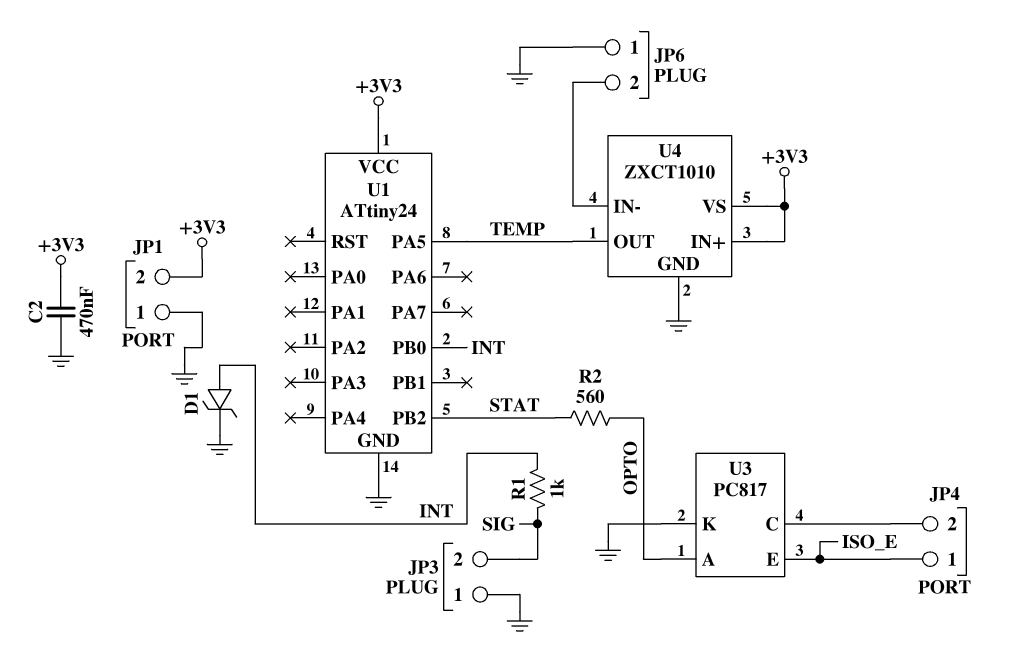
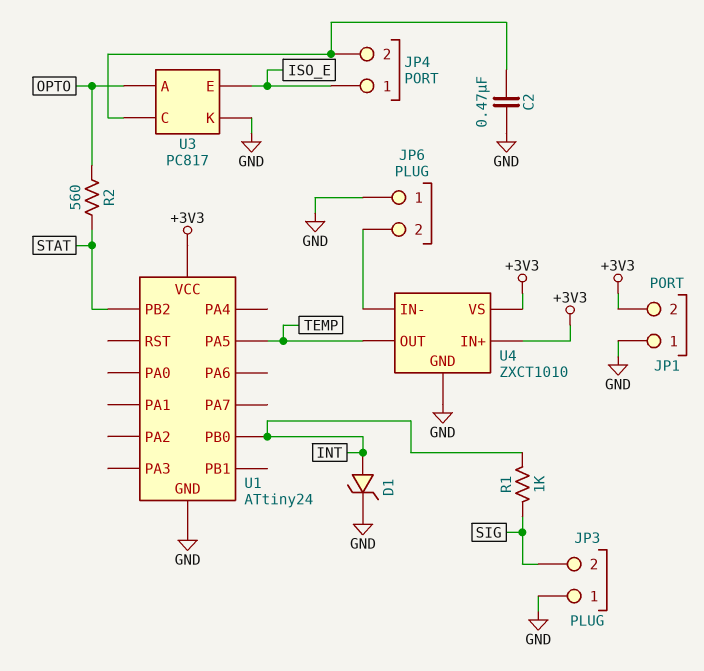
C2: 470nF (+3V3, GND) -> 470nF (GND, JP4/2)

